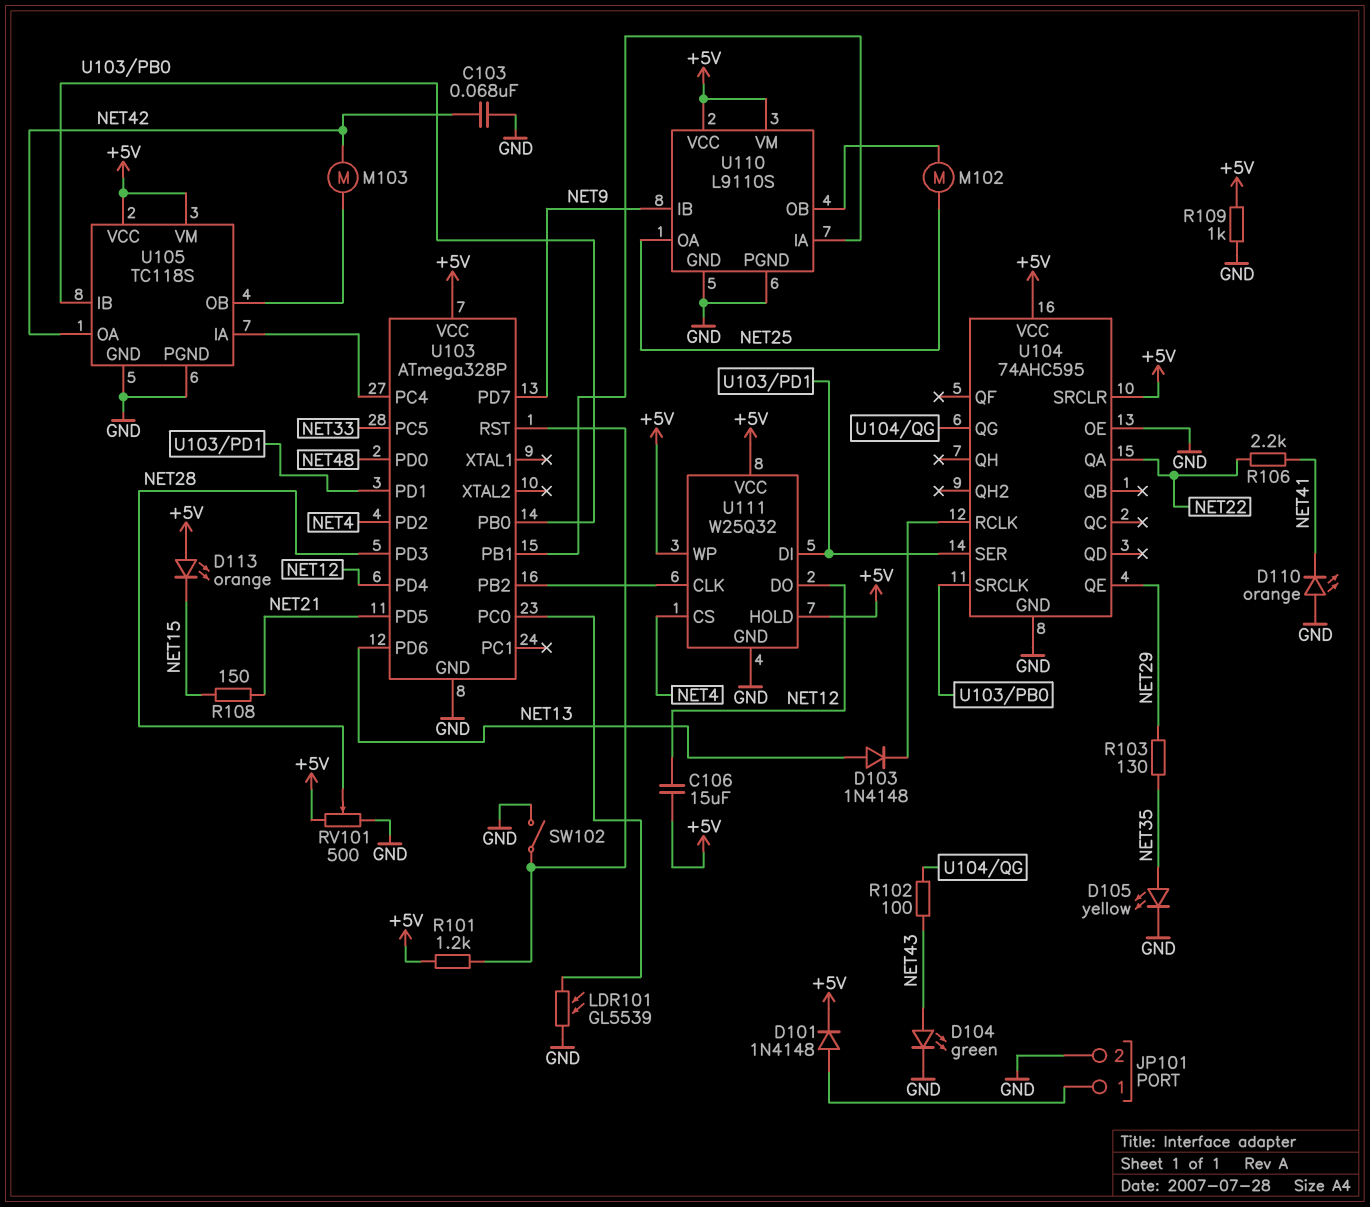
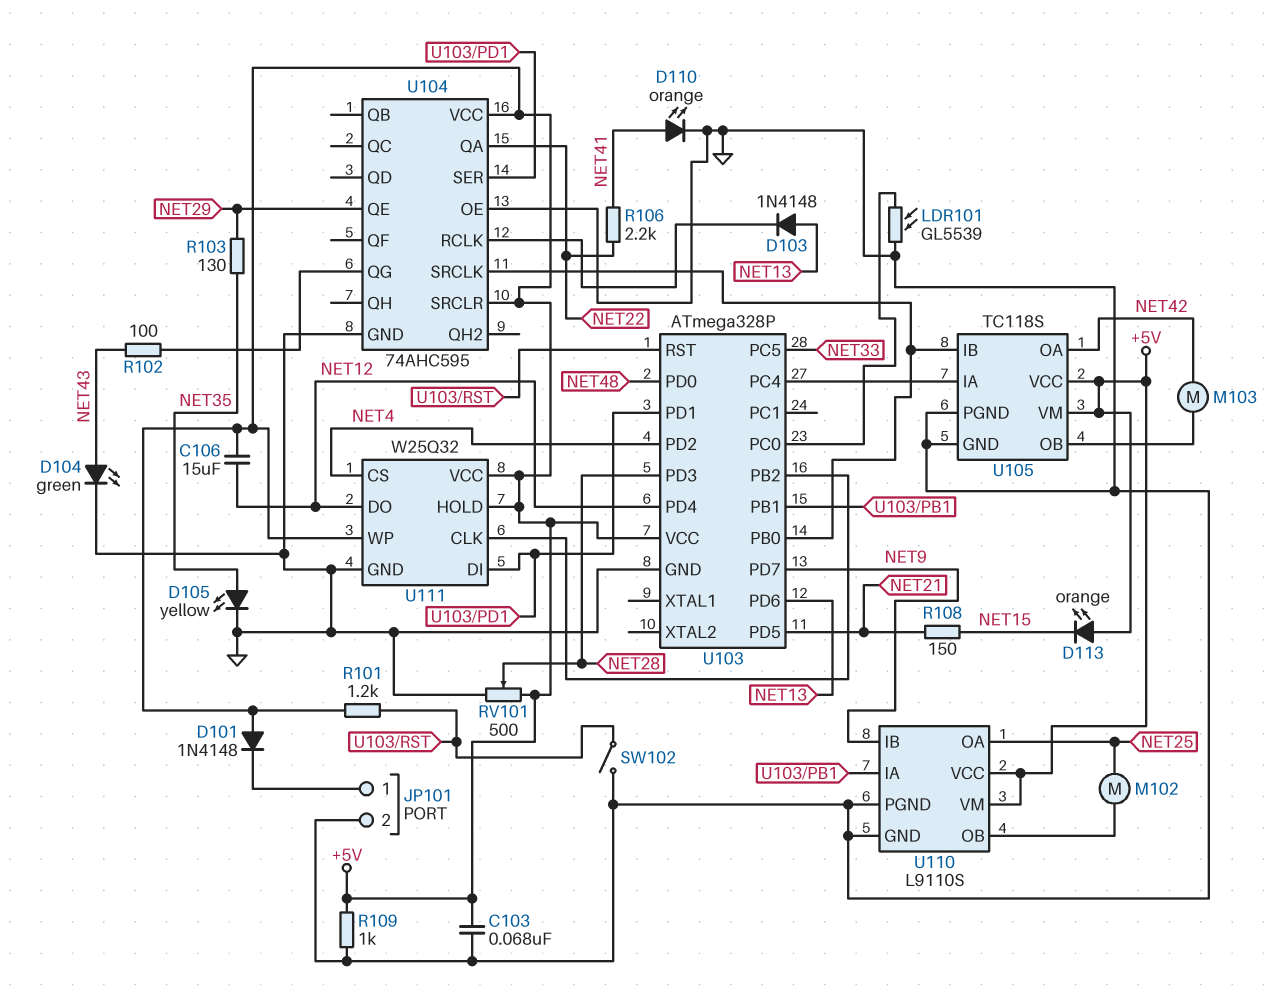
C103: 68nF (GND, NET42) -> 68nF (+5V, GND)
D101: diode 1N4148 (A JP101/1, K +5V) -> diode 1N4148 (A +5V, K JP101/1)
D110: LED orange (A GND, K NET41) -> LED orange (A NET41, K GND)

